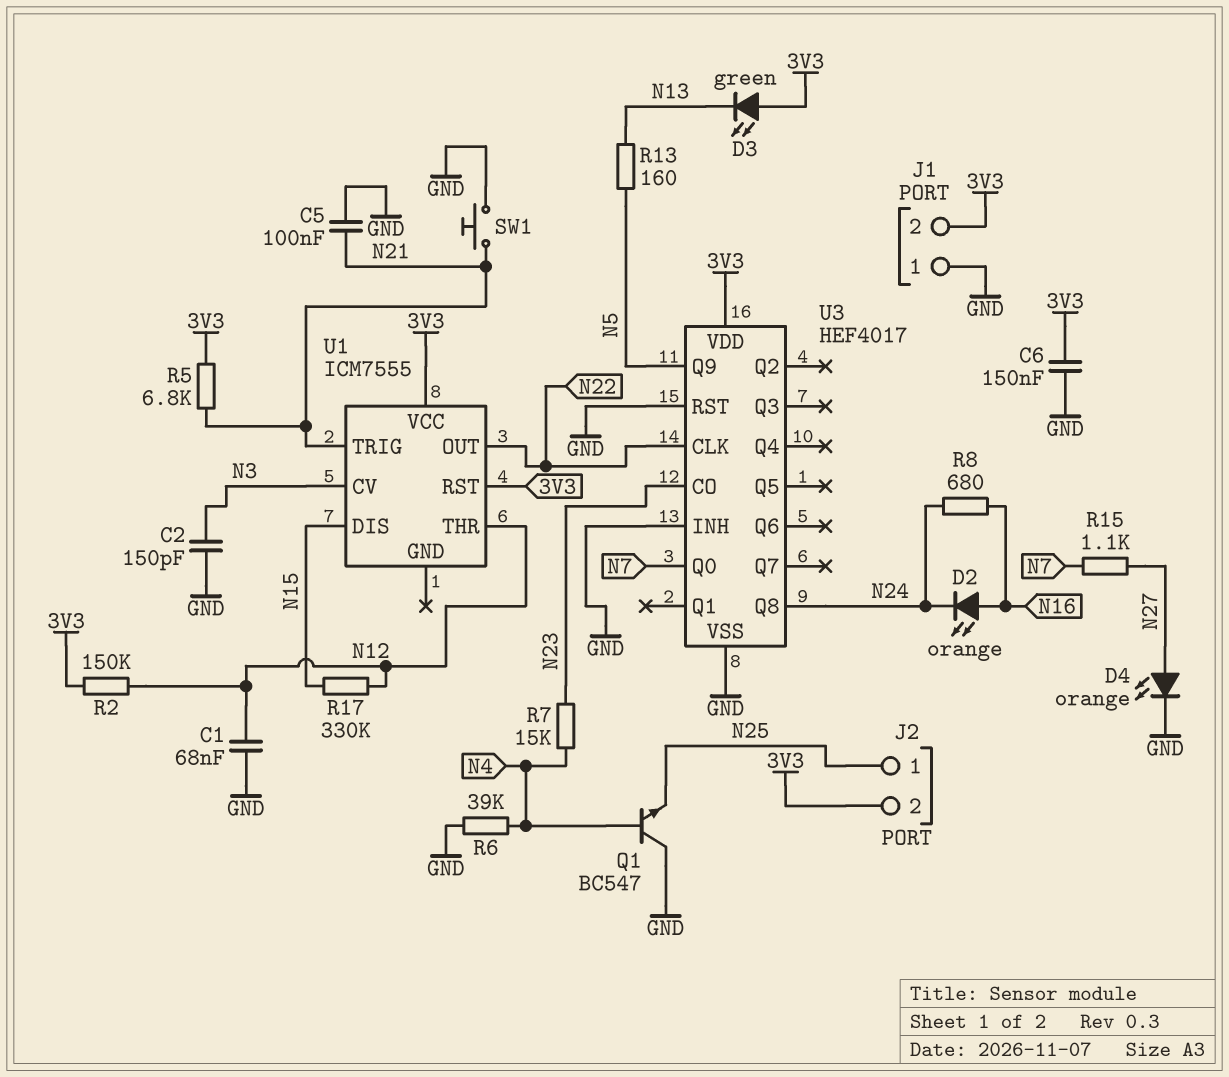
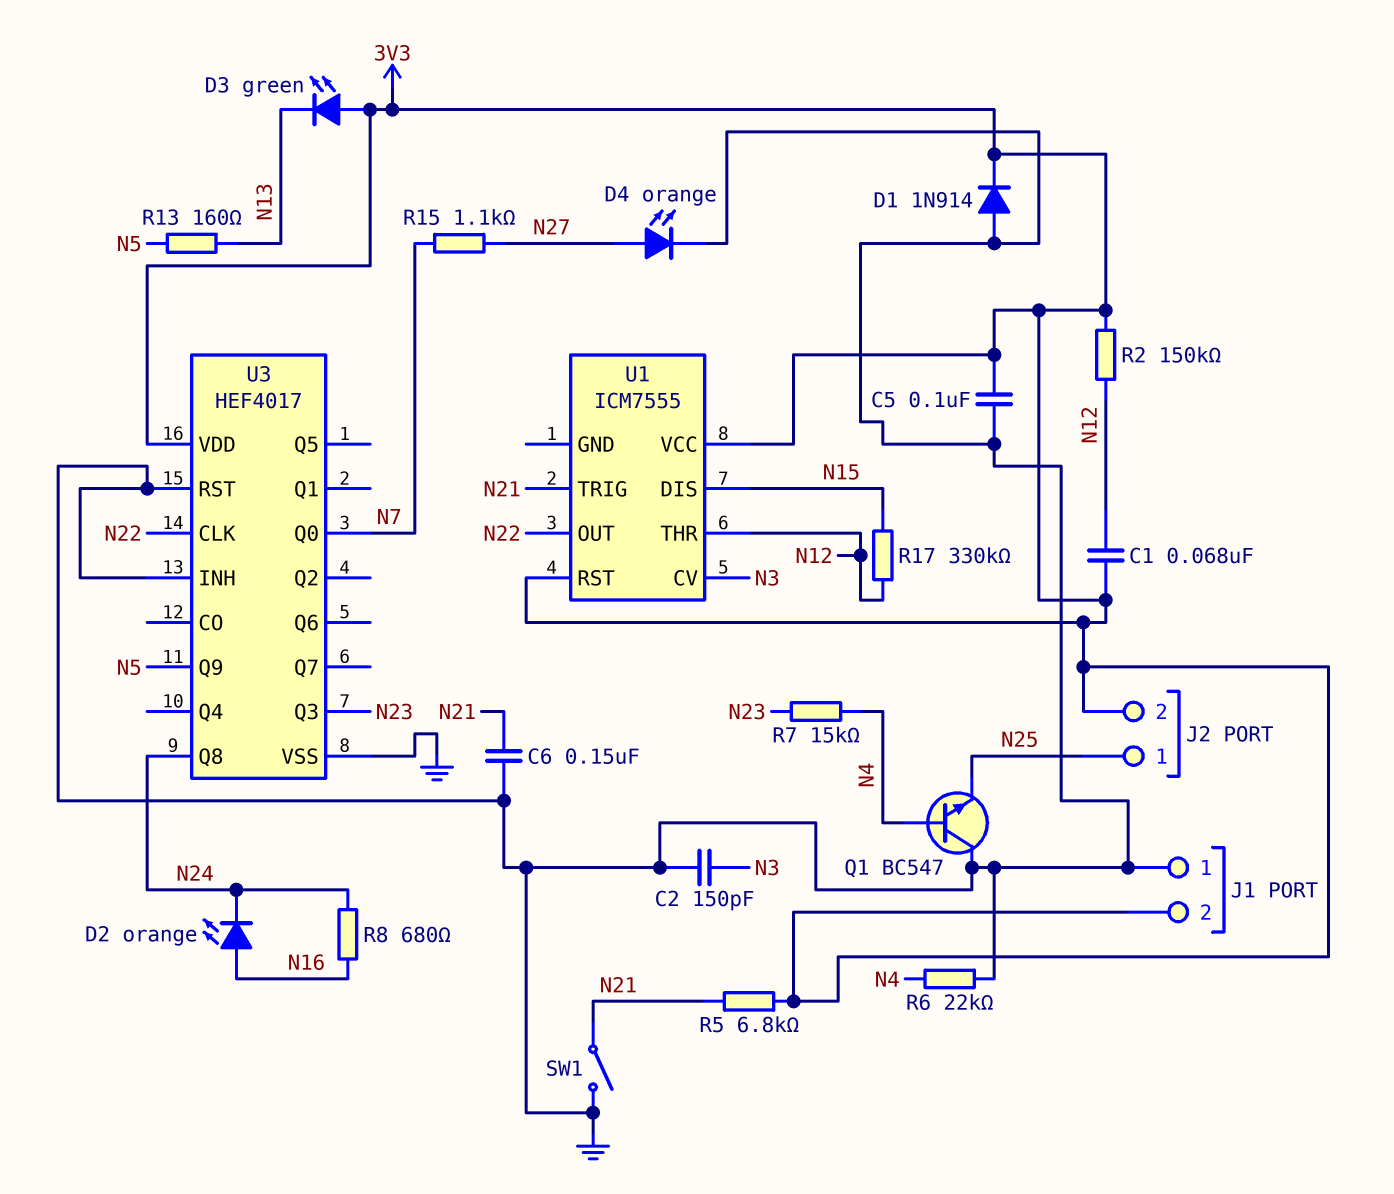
C1: 68nF (GND, N12) -> 68nF (3V3, N12)
C5: 100nF (GND, N21) -> 100nF (3V3, GND)
C6: 150nF (3V3, GND) -> 150nF (GND, N21)
D1: none -> diode 1N914 (A GND, K 3V3)
R6: 39k (GND, N4) -> 22k (GND, N4)
SW1: button (GND, N21) -> switch (GND, N21)
U3 pin CO: N23 -> none
U3 pin Q3: none -> N23

